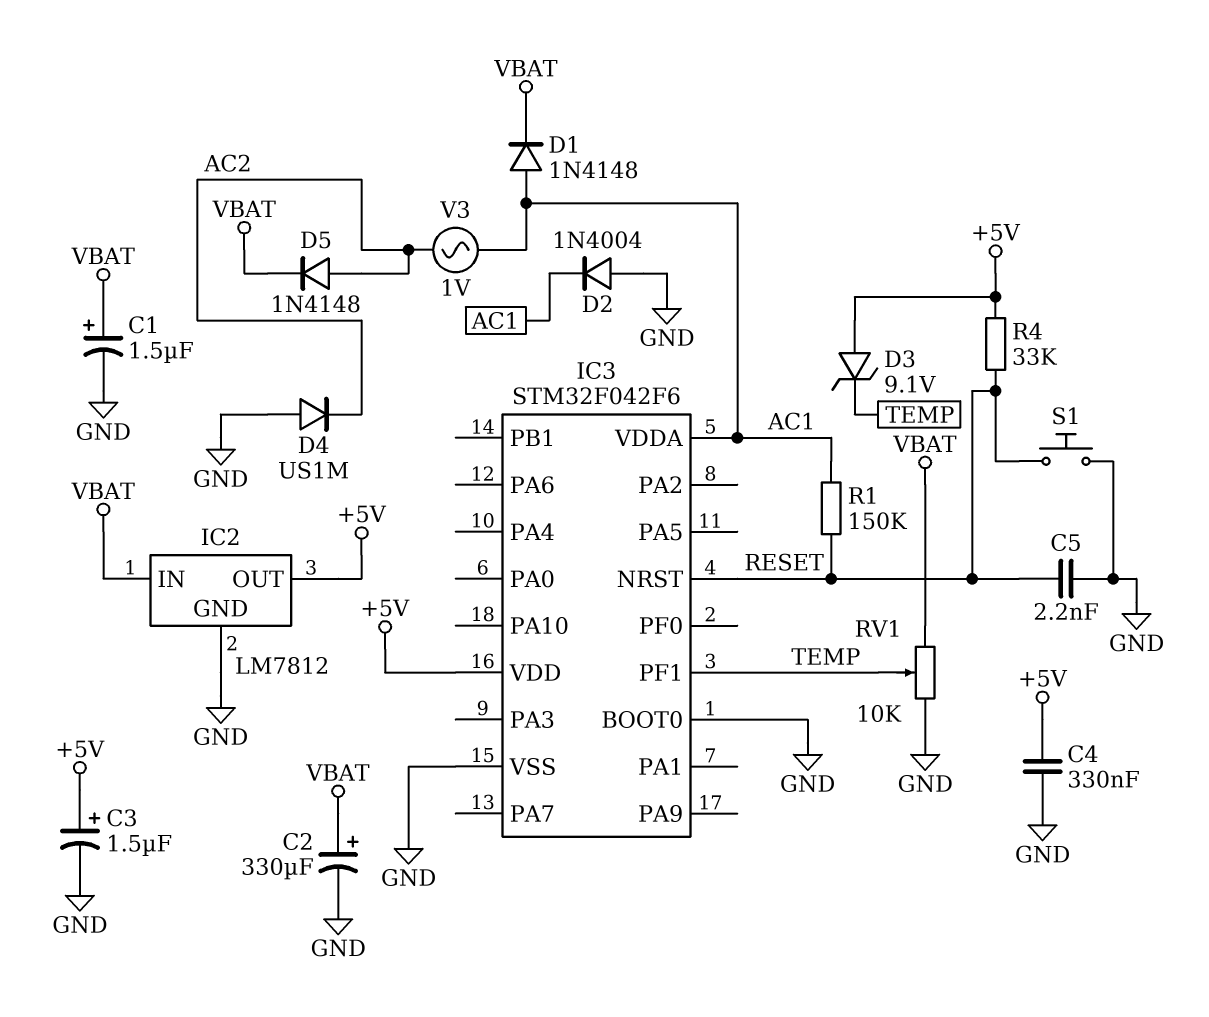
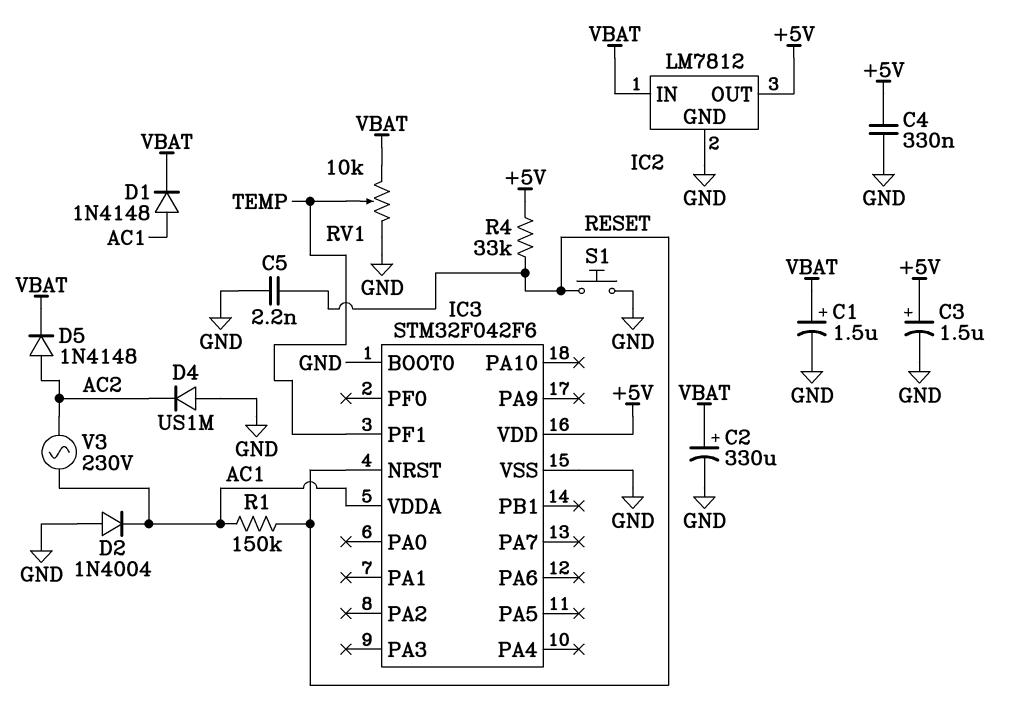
D3: zener 9.1V (A +5V, K TEMP) -> none
V3: AC 1V (AC1, AC2) -> AC 230V (AC1, AC2)

